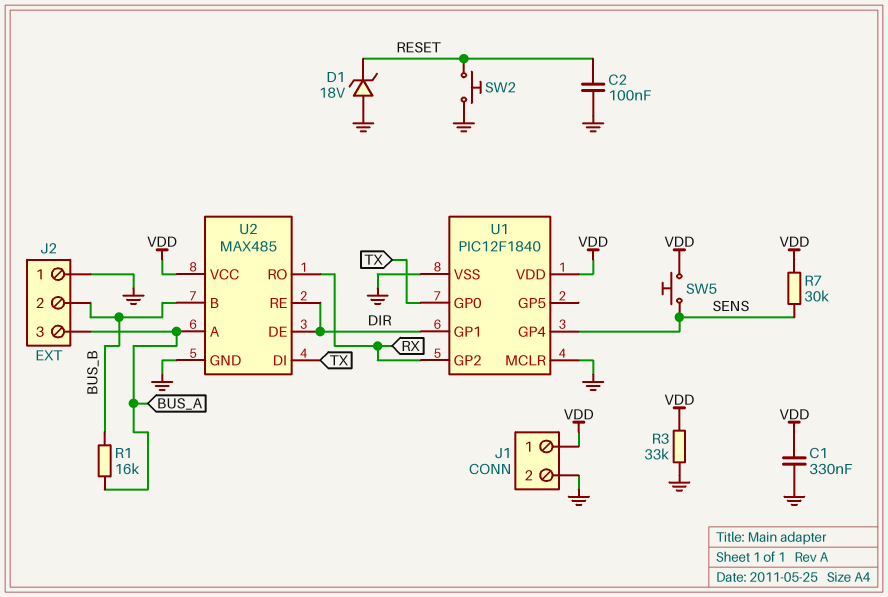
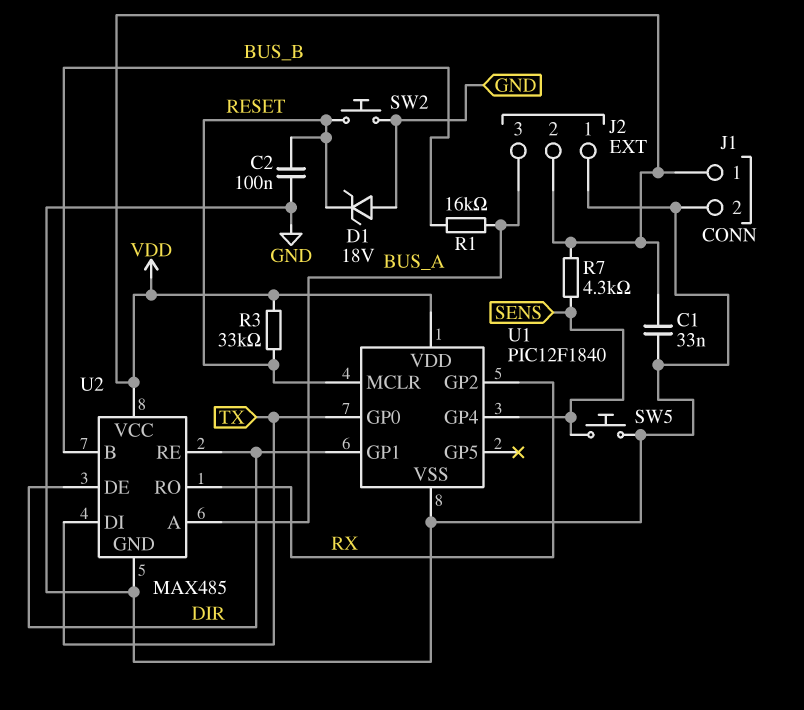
C1: 330nF (GND, VDD) -> 33nF (GND, VDD)
J2 pin 2: BUS_B -> VDD
R3: 33k (GND, VDD) -> 33k (RESET, VDD)
R7: 30k (SENS, VDD) -> 4.3k (SENS, VDD)
SW5: button (SENS, VDD) -> button (GND, SENS)
U1 pin MCLR: GND -> RESET

